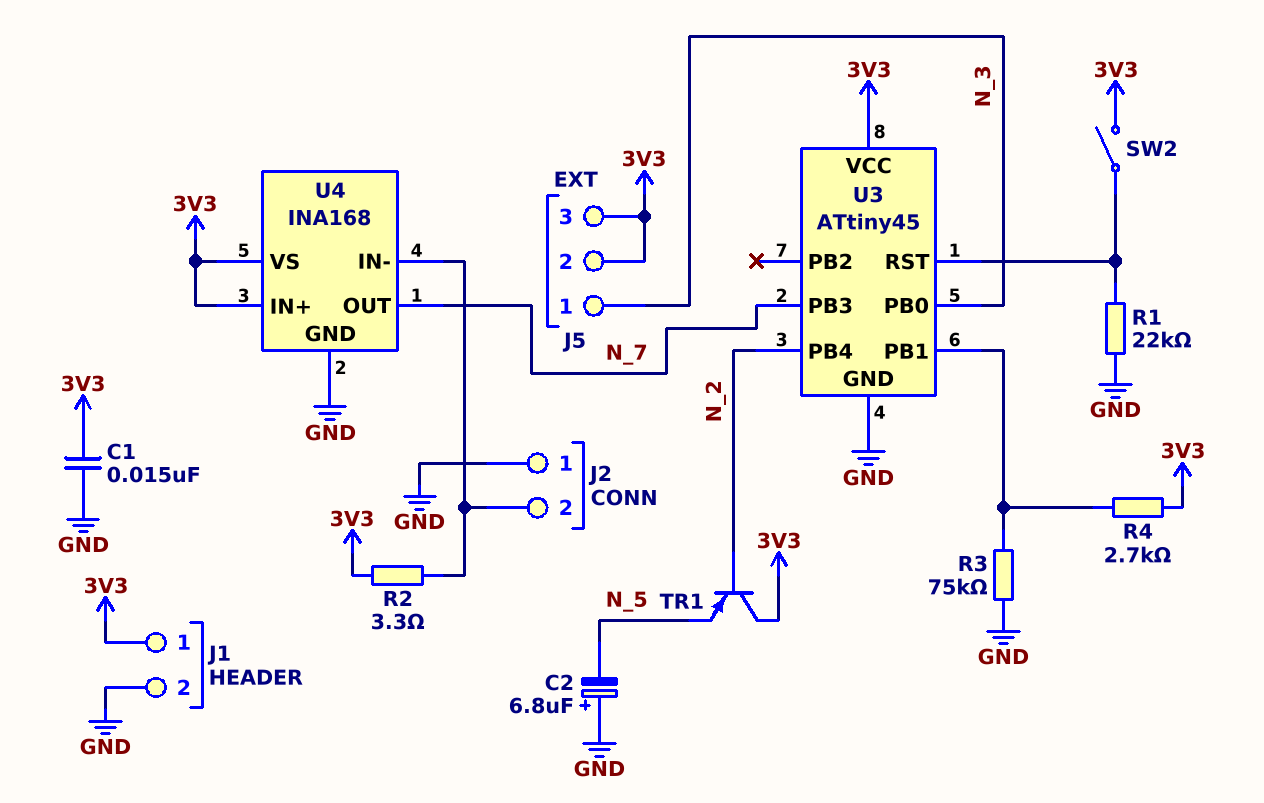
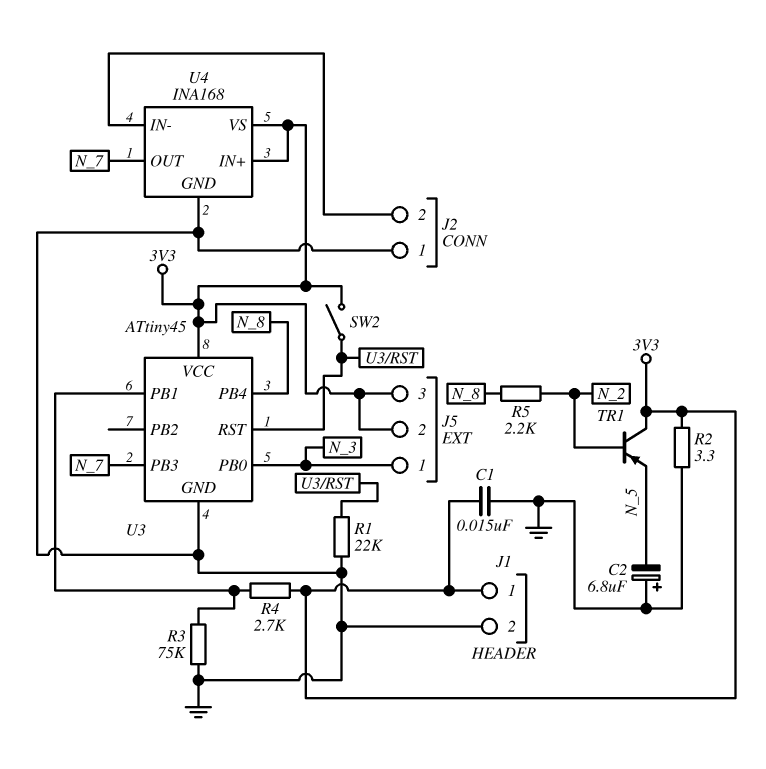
R2: 3.3 (3V3, J2/2) -> 3.3 (3V3, GND)
R5: none -> 2.2k (N_2, N_8)
U3 pin PB4: N_2 -> N_8

